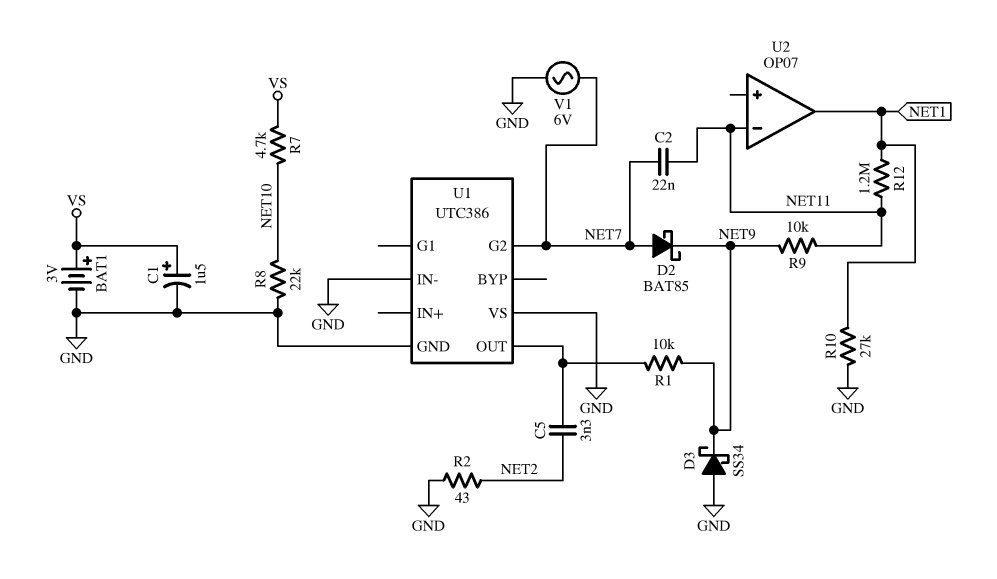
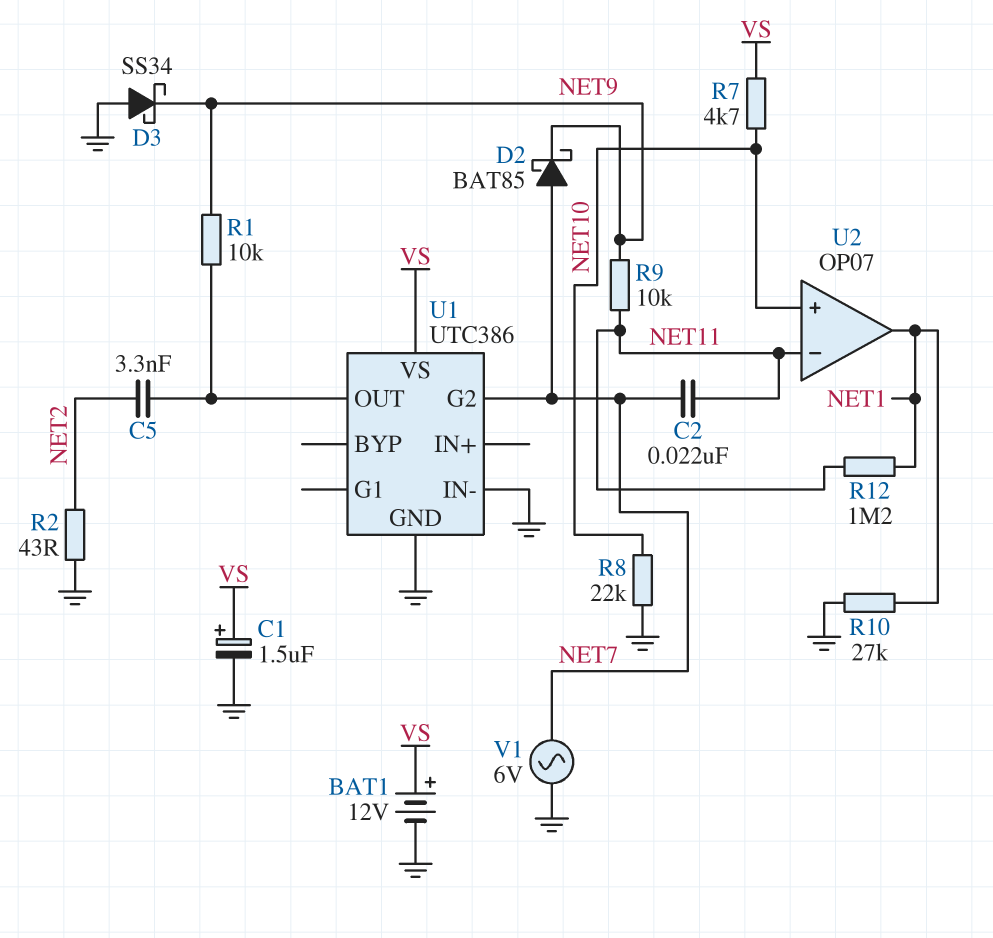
BAT1: 3V (plus VS, minus GND) -> 12V (plus VS, minus GND)
U1 pin VS: GND -> VS
U2 pin in+: none -> NET10

